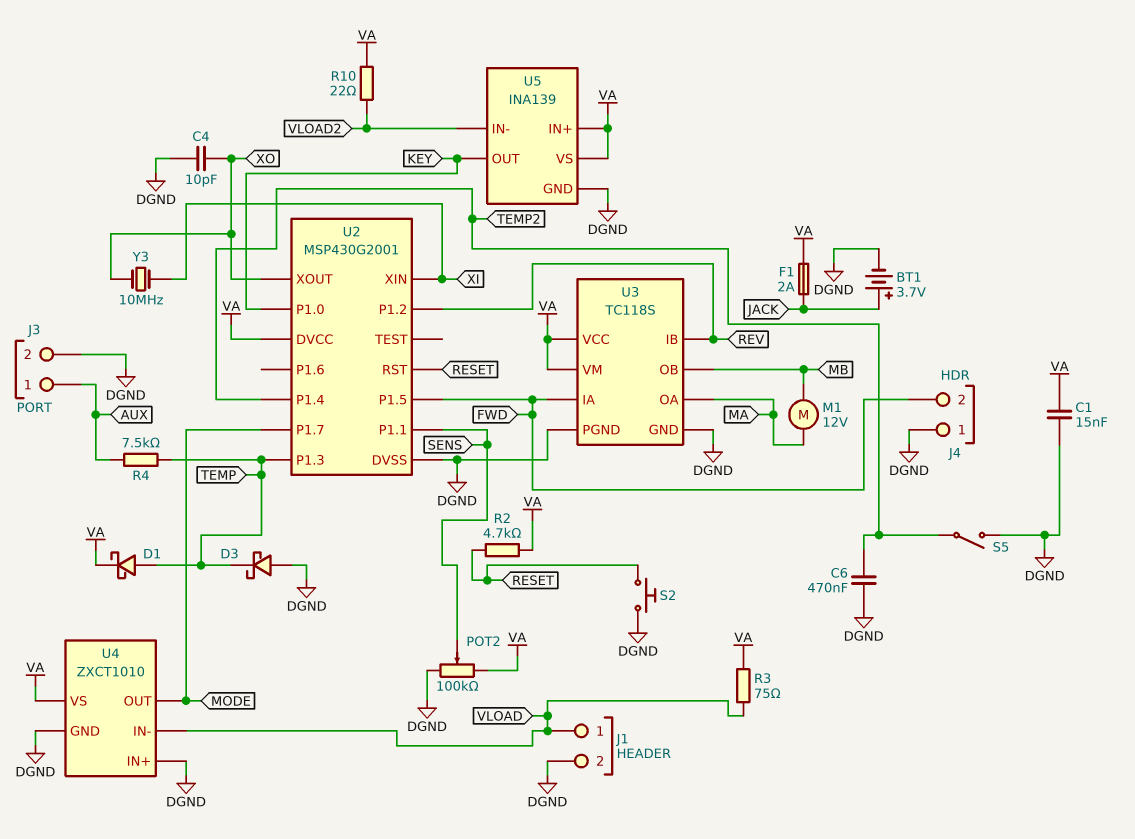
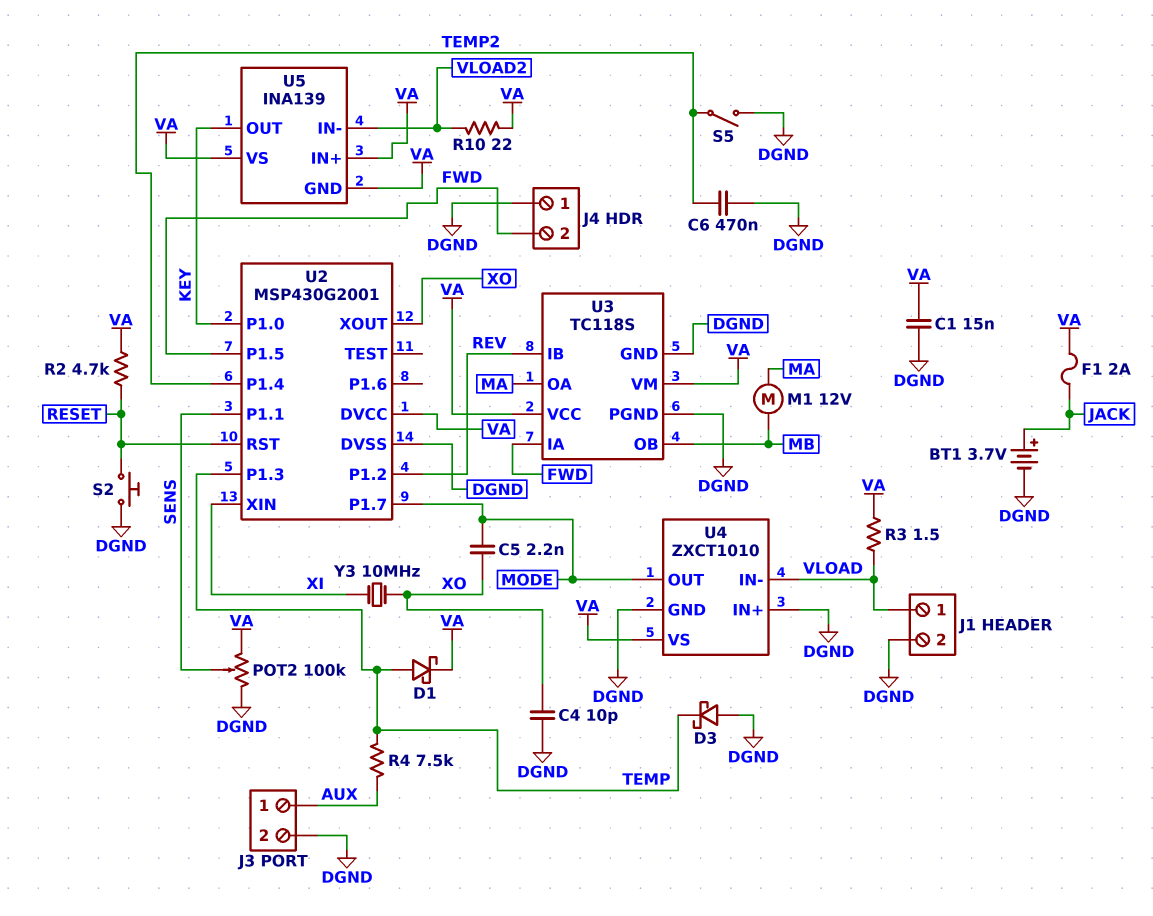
C5: none -> 2.2nF (MODE, XO)
R3: 75 (VA, VLOAD) -> 1.5 (VA, VLOAD)
U5 pin GND: DGND -> VA

